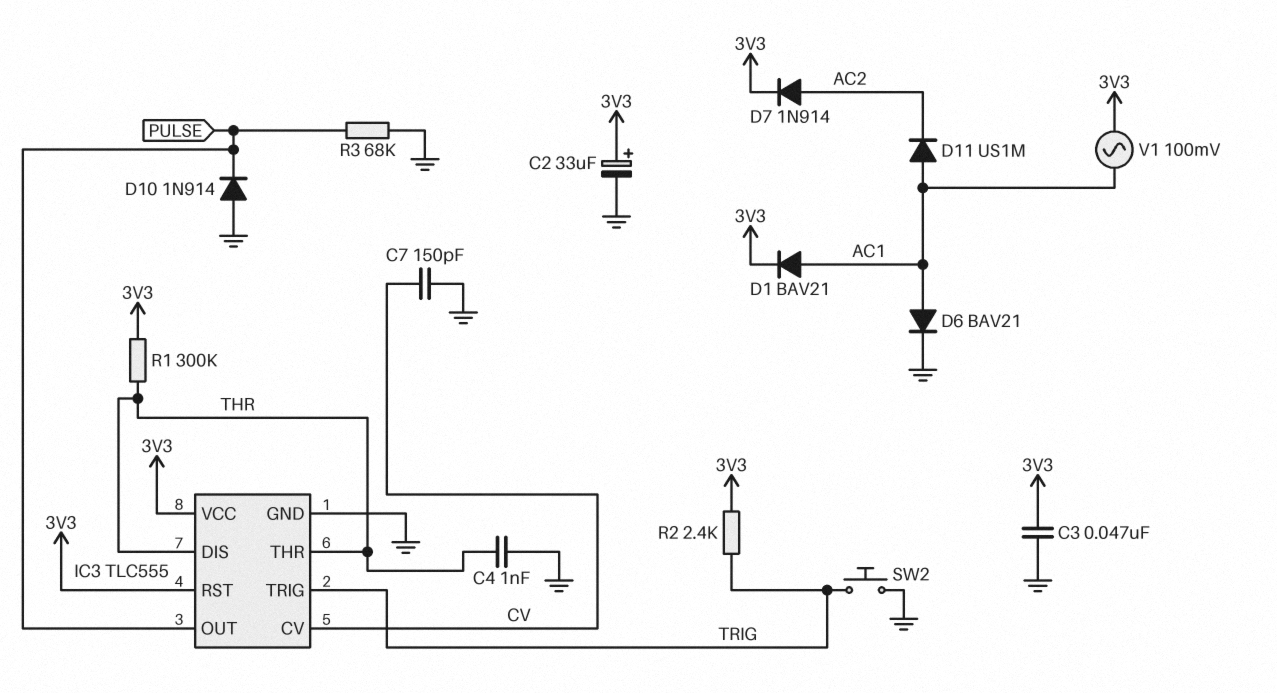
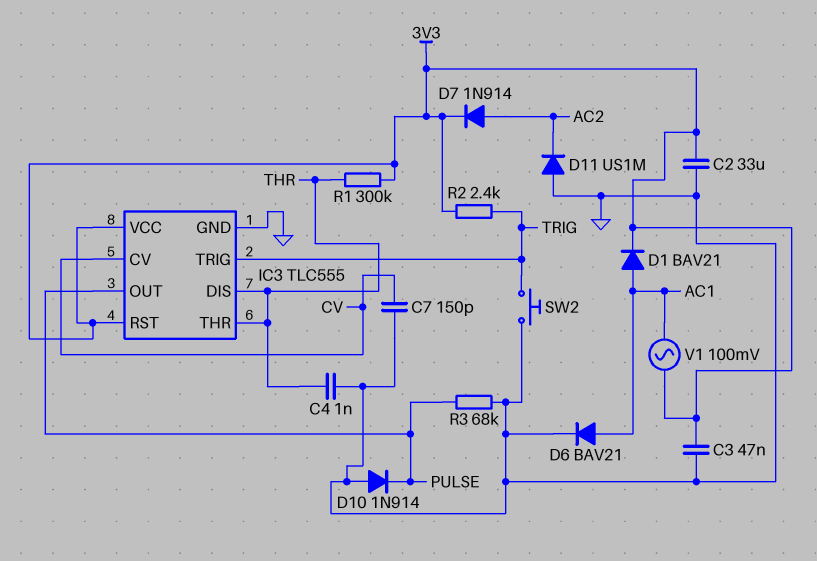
C2: 33uF (plus 3V3, minus GND) -> 33uF (3V3, GND)
D11: diode US1M (A AC1, K AC2) -> diode US1M (A GND, K AC2)

